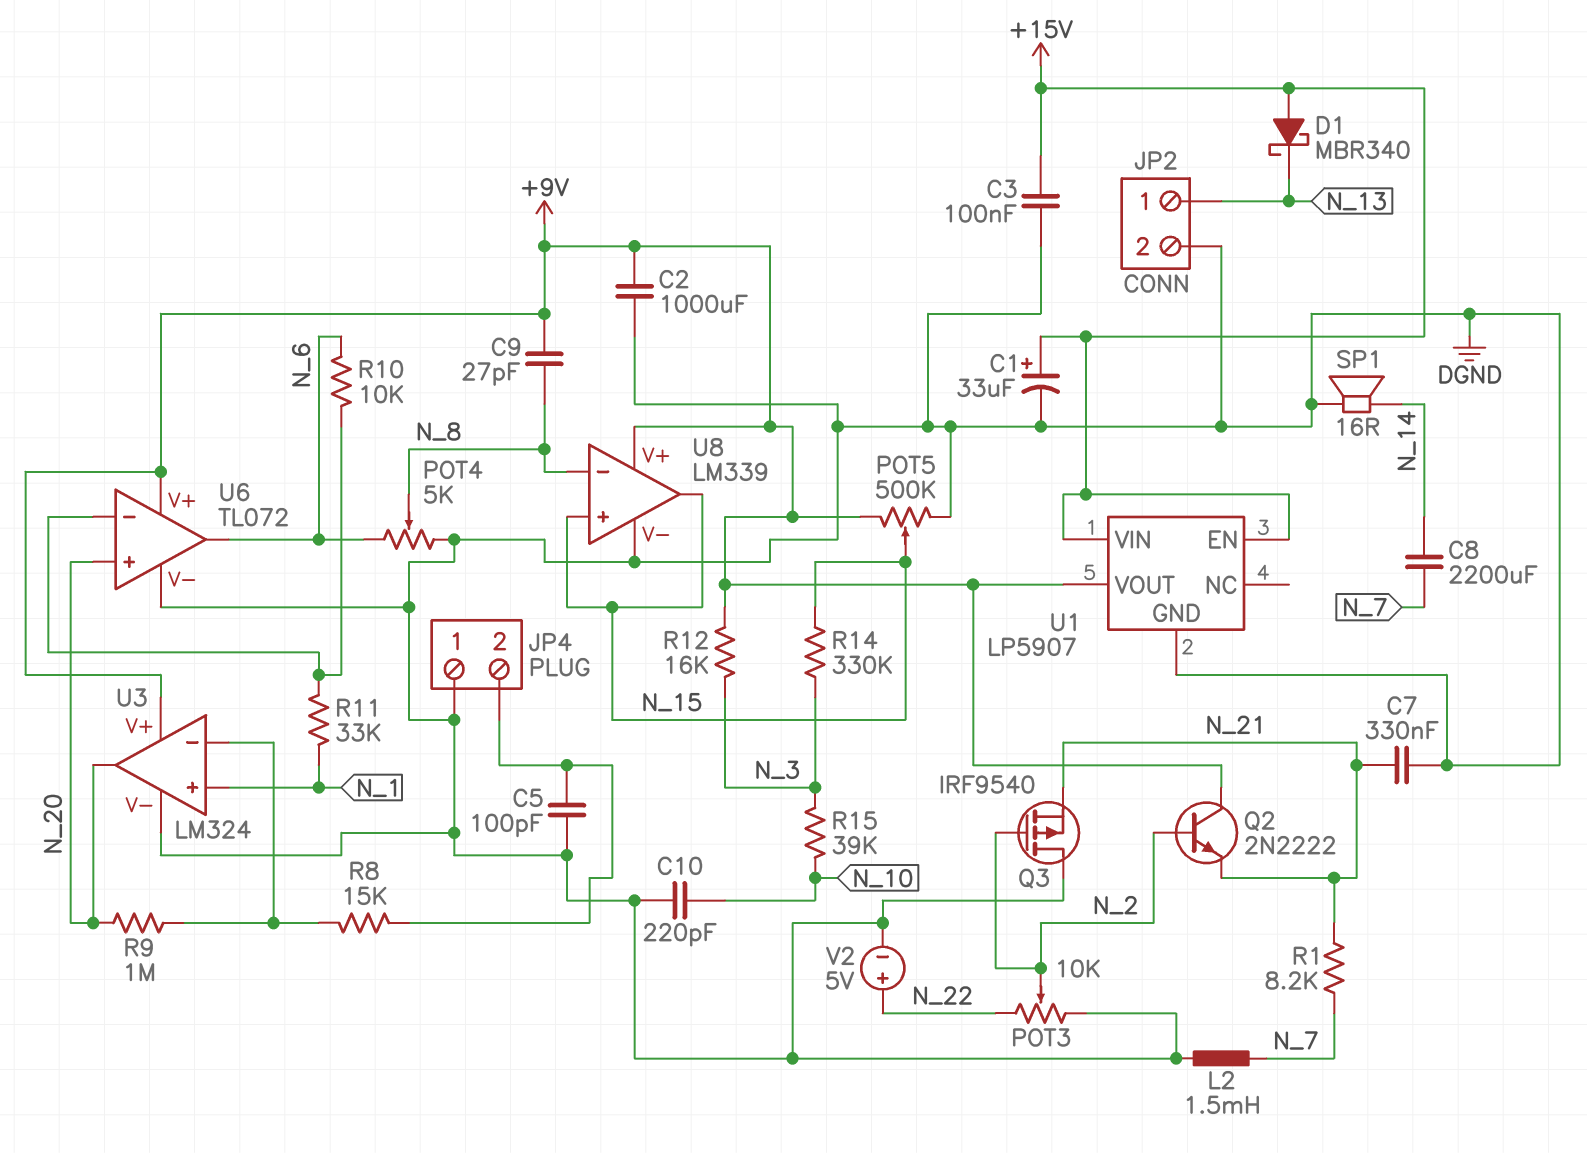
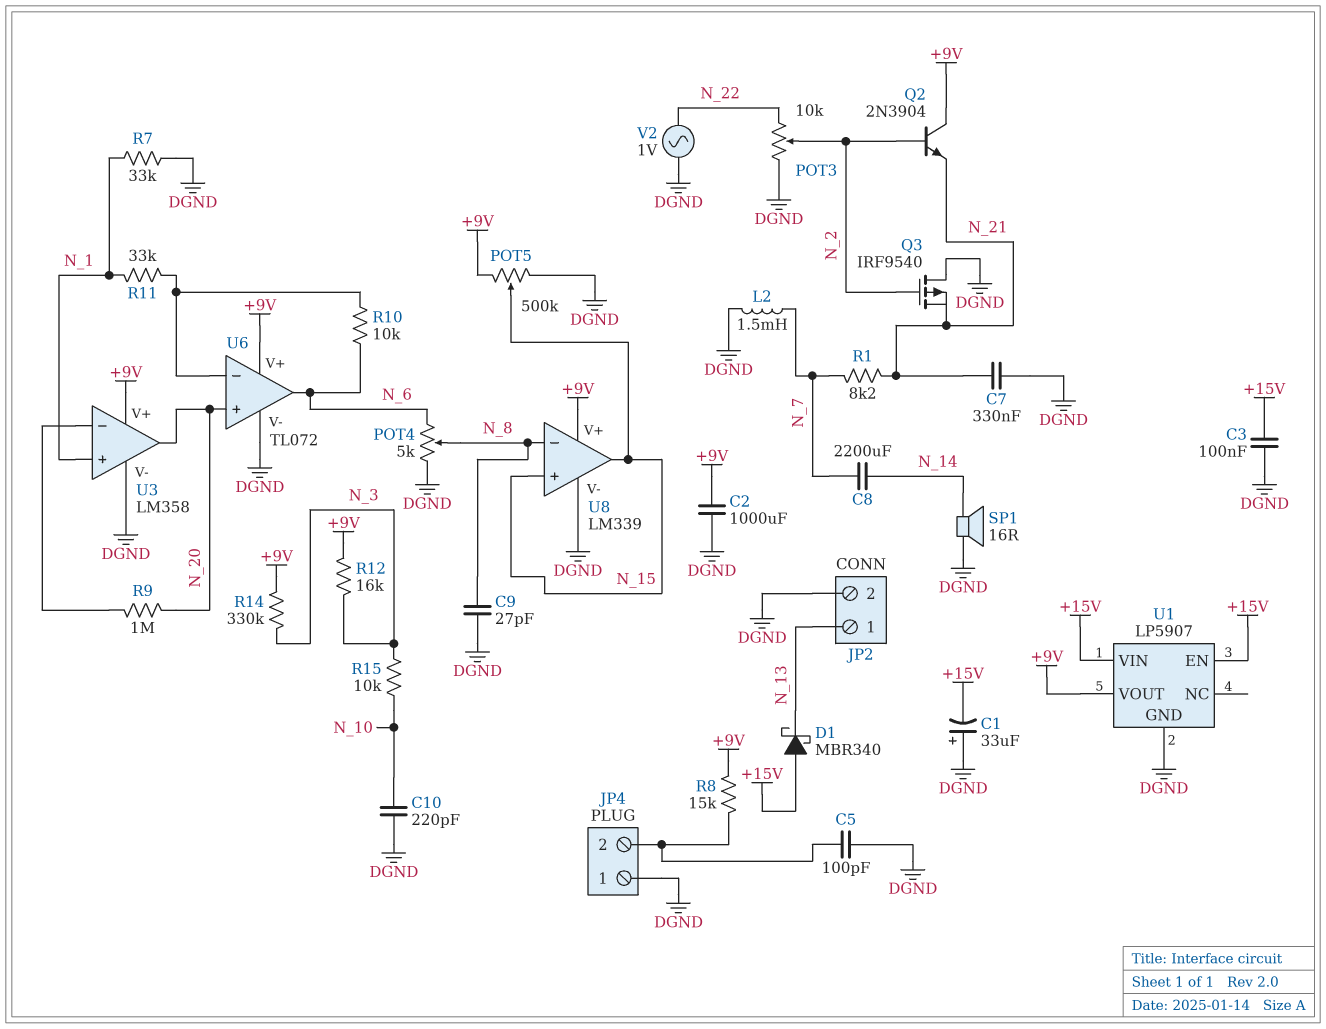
C1: 33uF (plus +15V, minus DGND) -> 33uF (plus DGND, minus +15V)
C9: 27pF (+9V, N_8) -> 27pF (DGND, N_8)
Q2: NPN 2N2222 (B N_2, C +9V, E N_21) -> NPN 2N3904 (B N_2, C +9V, E N_21)
R7: none -> 33k (DGND, N_1)
R8: 15k (JP4/2, U3/in-) -> 15k (+9V, JP4/2)
R14: 330k (N_3, N_15) -> 330k (+9V, N_3)
R15: 39k (N_3, N_10) -> 10k (N_3, N_10)
U3: LM324 -> LM358
V2: 5V (plus N_22, minus DGND) -> AC 1V (DGND, N_22)

